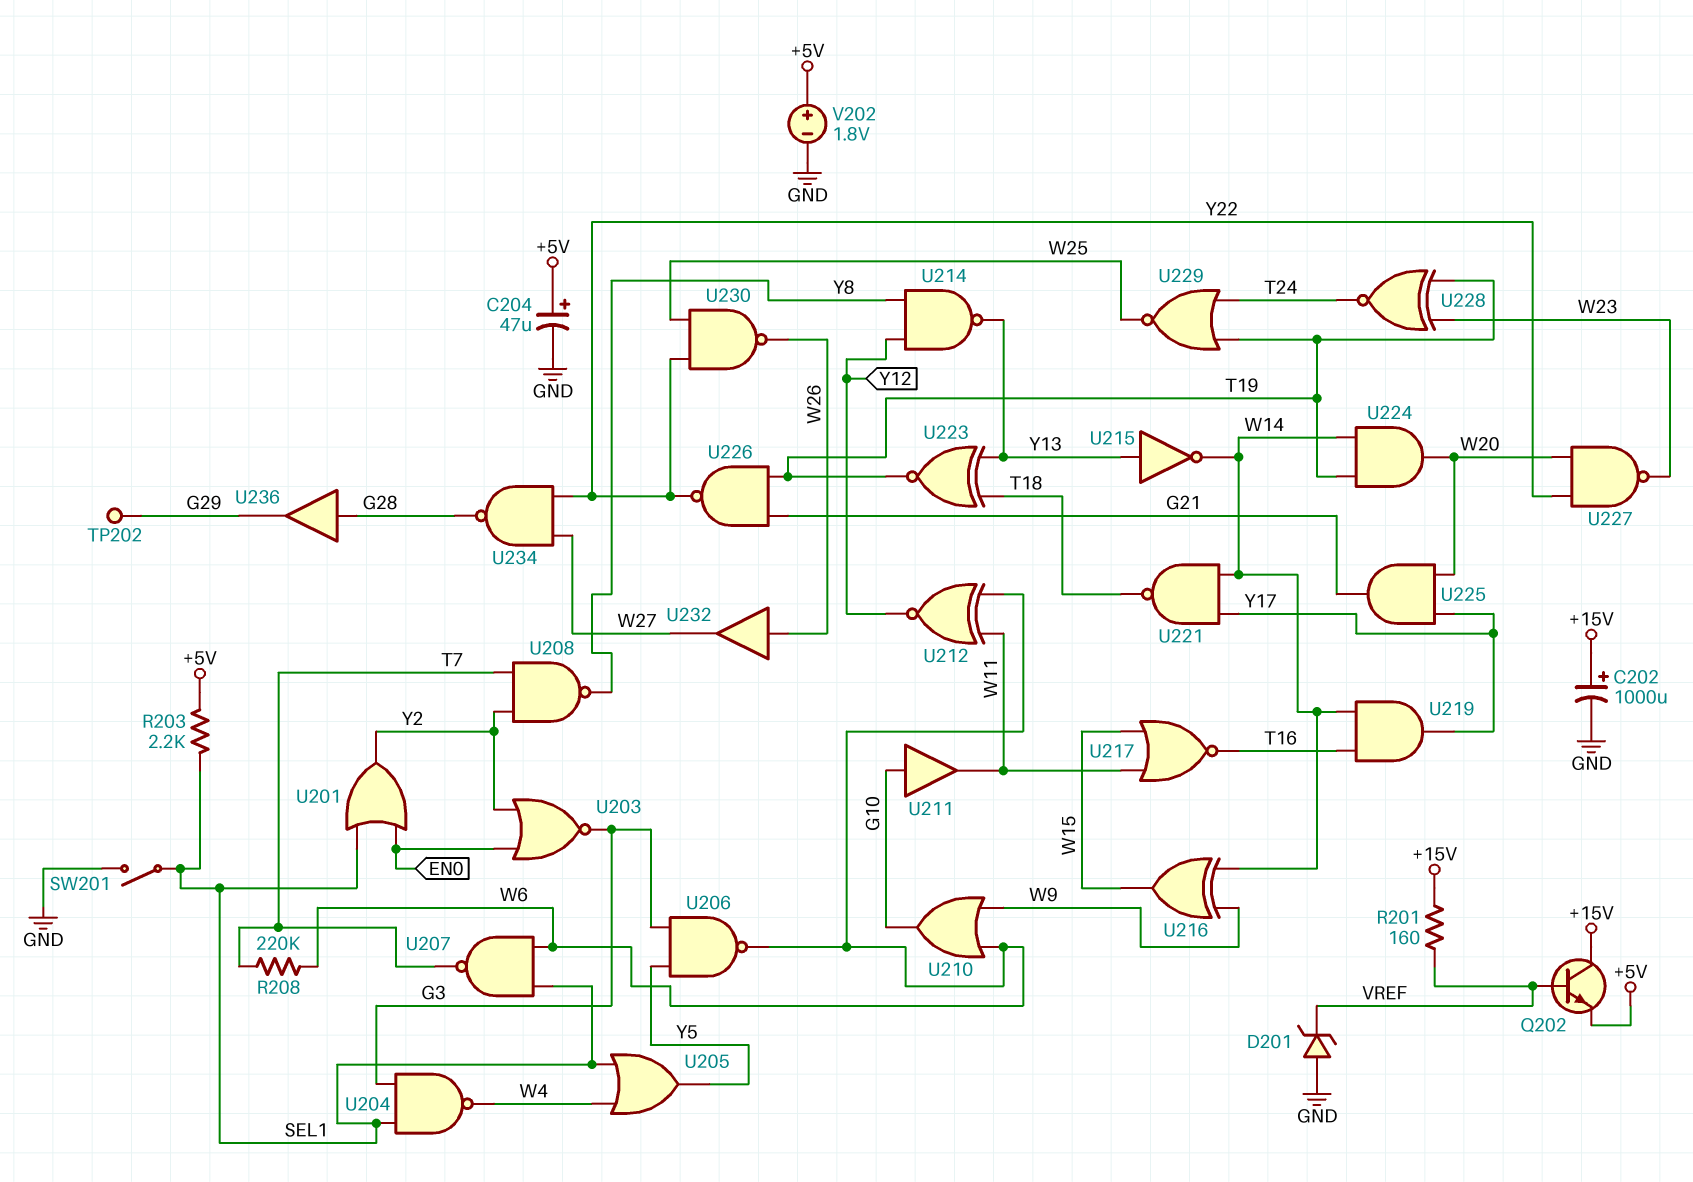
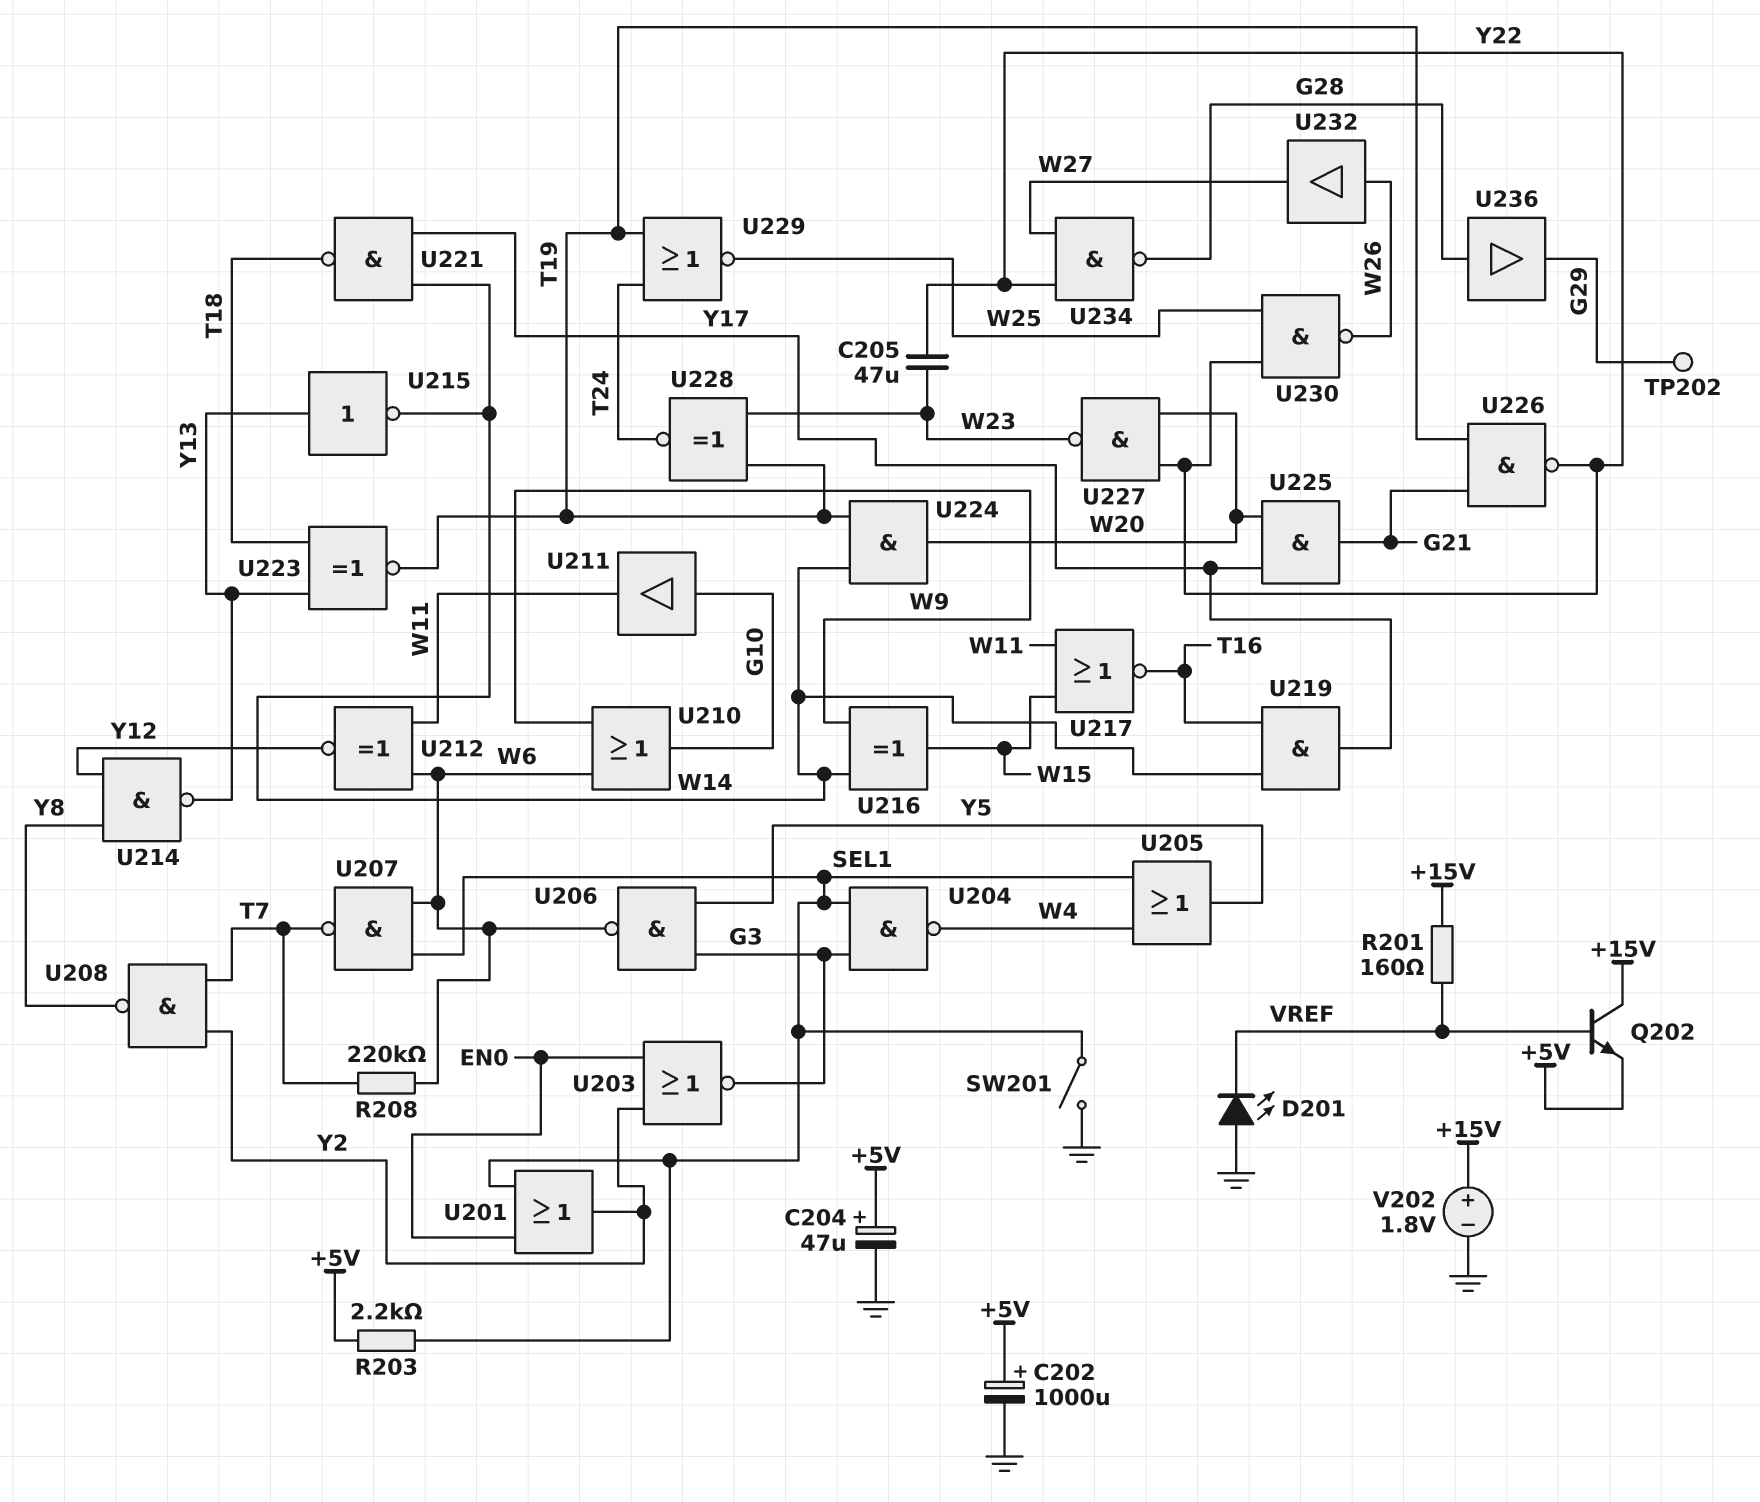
C202: 1000uF (plus +15V, minus GND) -> 1000uF (plus +5V, minus GND)
C205: none -> 47uF (W23, Y22)
D201: zener (A GND, K VREF) -> LED (A GND, K VREF)
V202: 1.8V (plus +5V, minus GND) -> 1.8V (plus +15V, minus GND)

